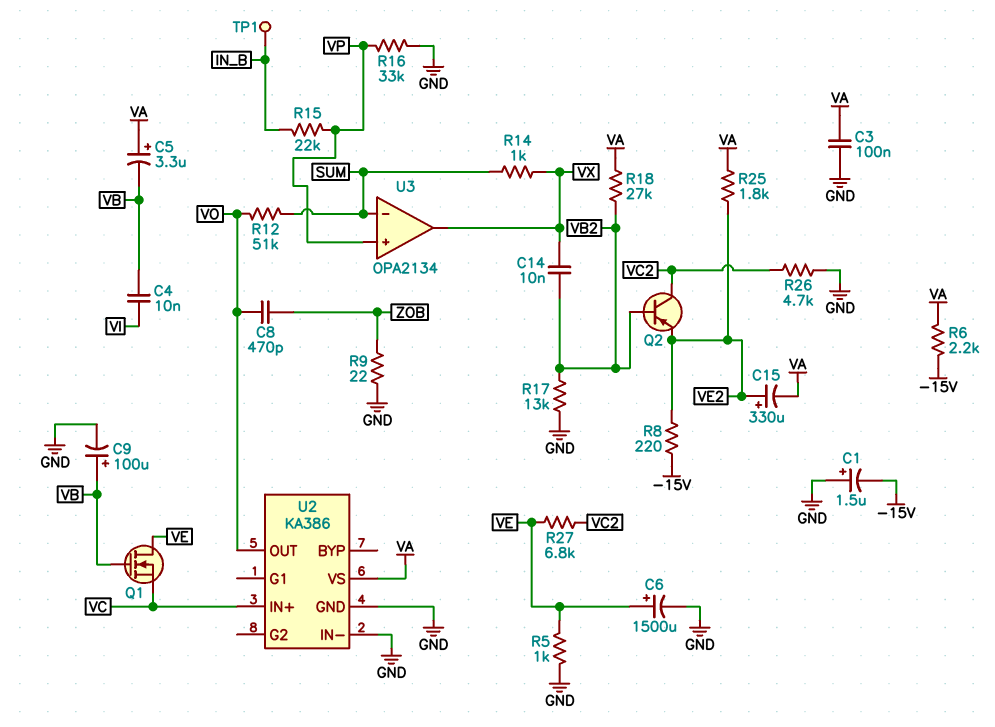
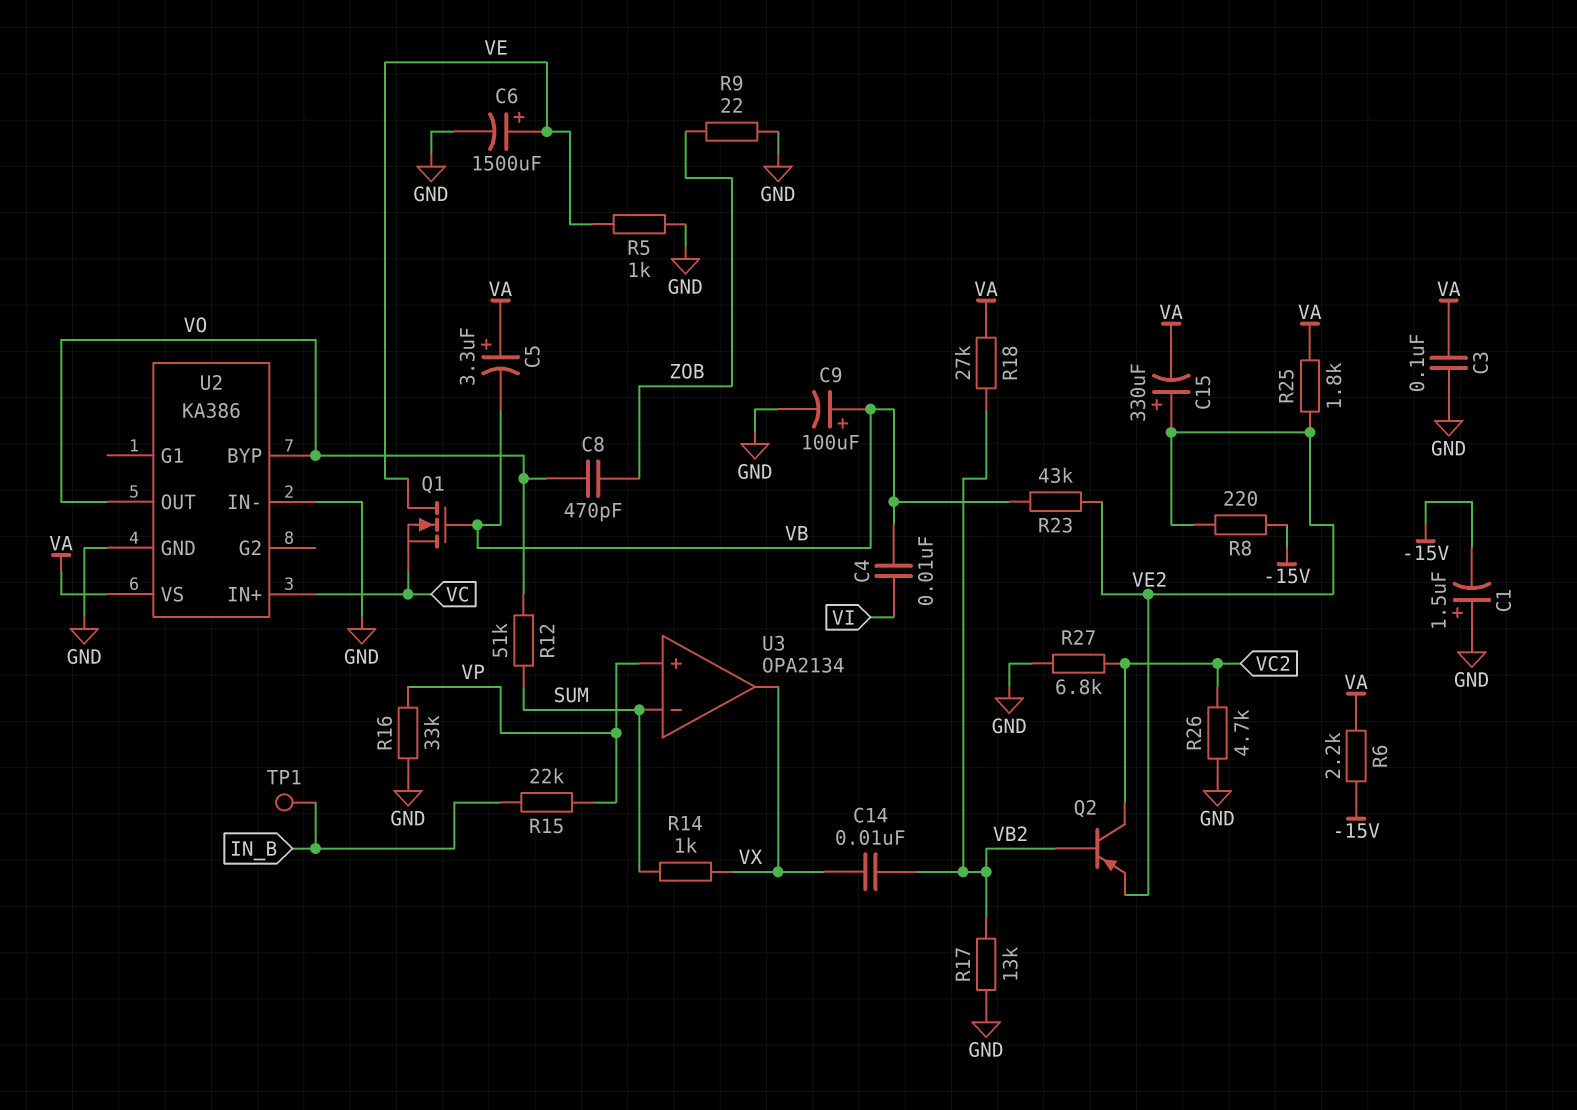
R23: none -> 43k (VB, VE2)
R27: 6.8k (VC2, VE) -> 6.8k (GND, VC2)
U2 pin BYP: none -> VO

